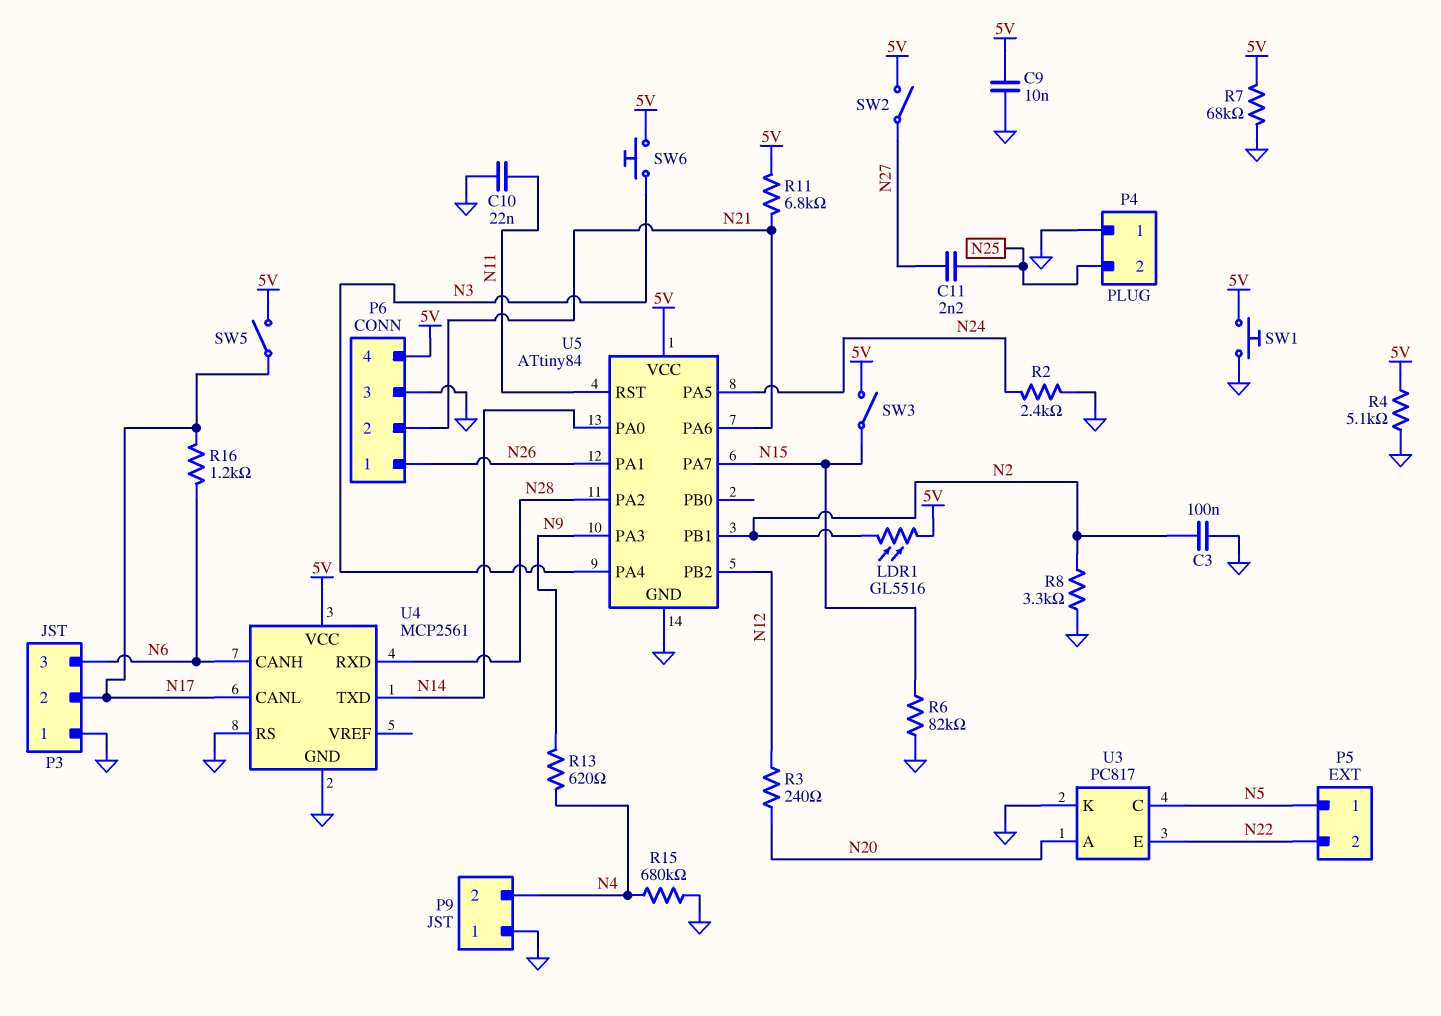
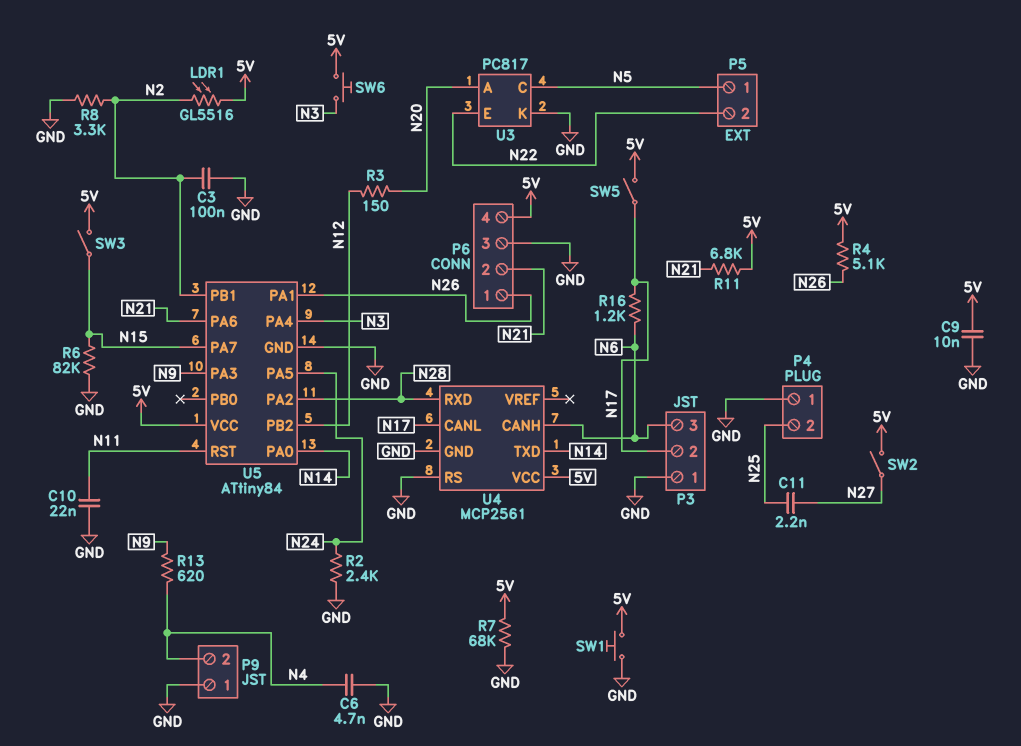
C6: none -> 4.7nF (GND, N4)
R3: 240 (N12, N20) -> 150 (N12, N20)
R4: 5.1k (5V, GND) -> 5.1k (5V, N26)
R15: 680k (GND, N4) -> none

